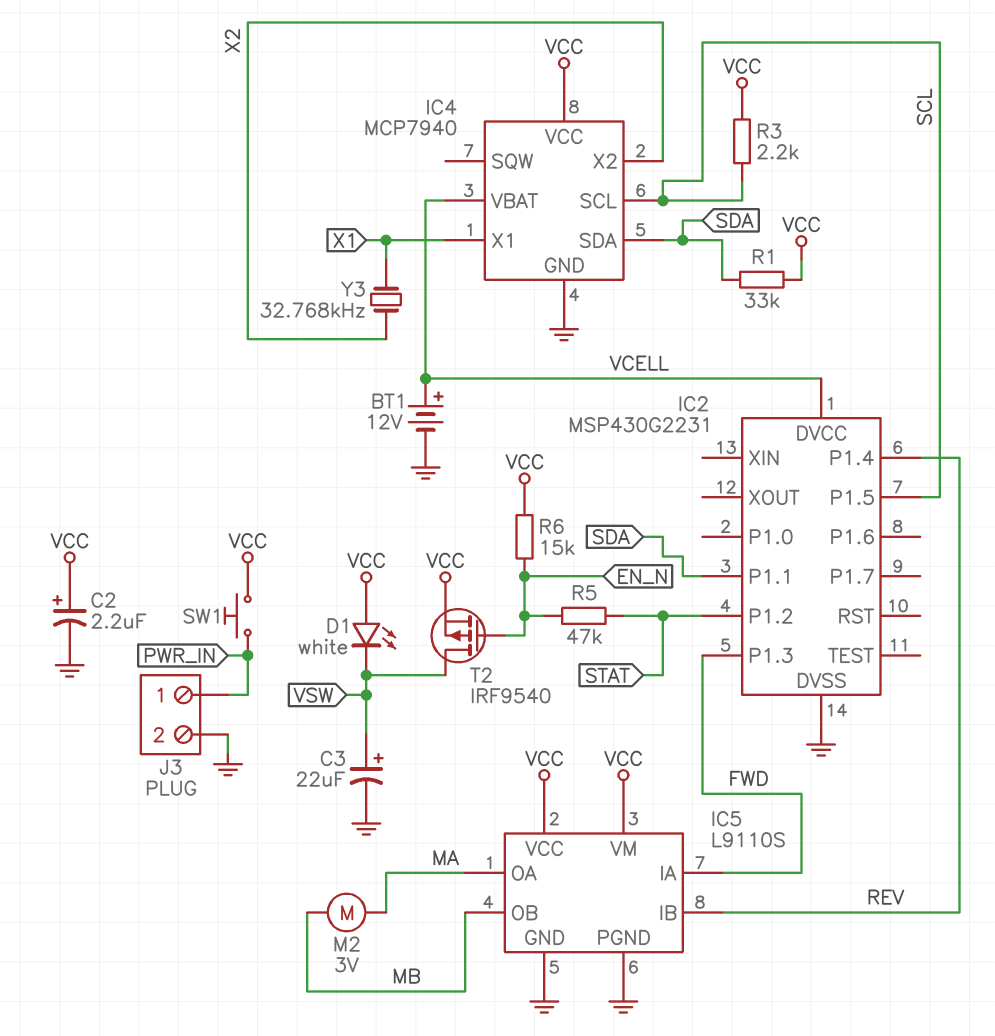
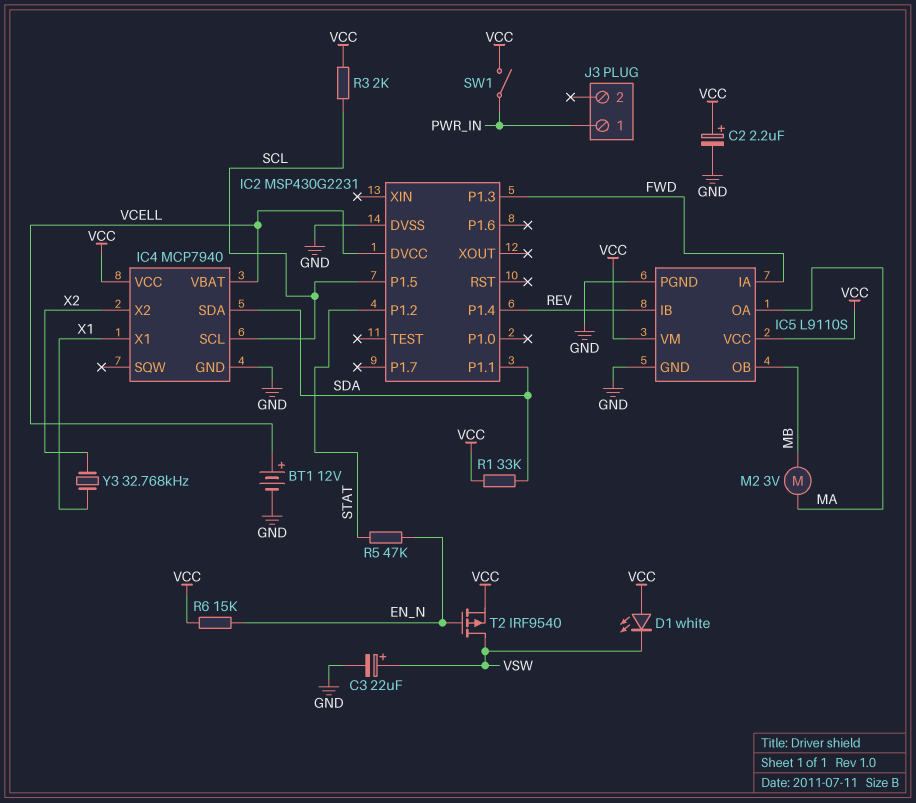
J3 pin 2: GND -> none
R3: 2.2k (SCL, VCC) -> 2k (SCL, VCC)
SW1: button (PWR_IN, VCC) -> switch (PWR_IN, VCC)

